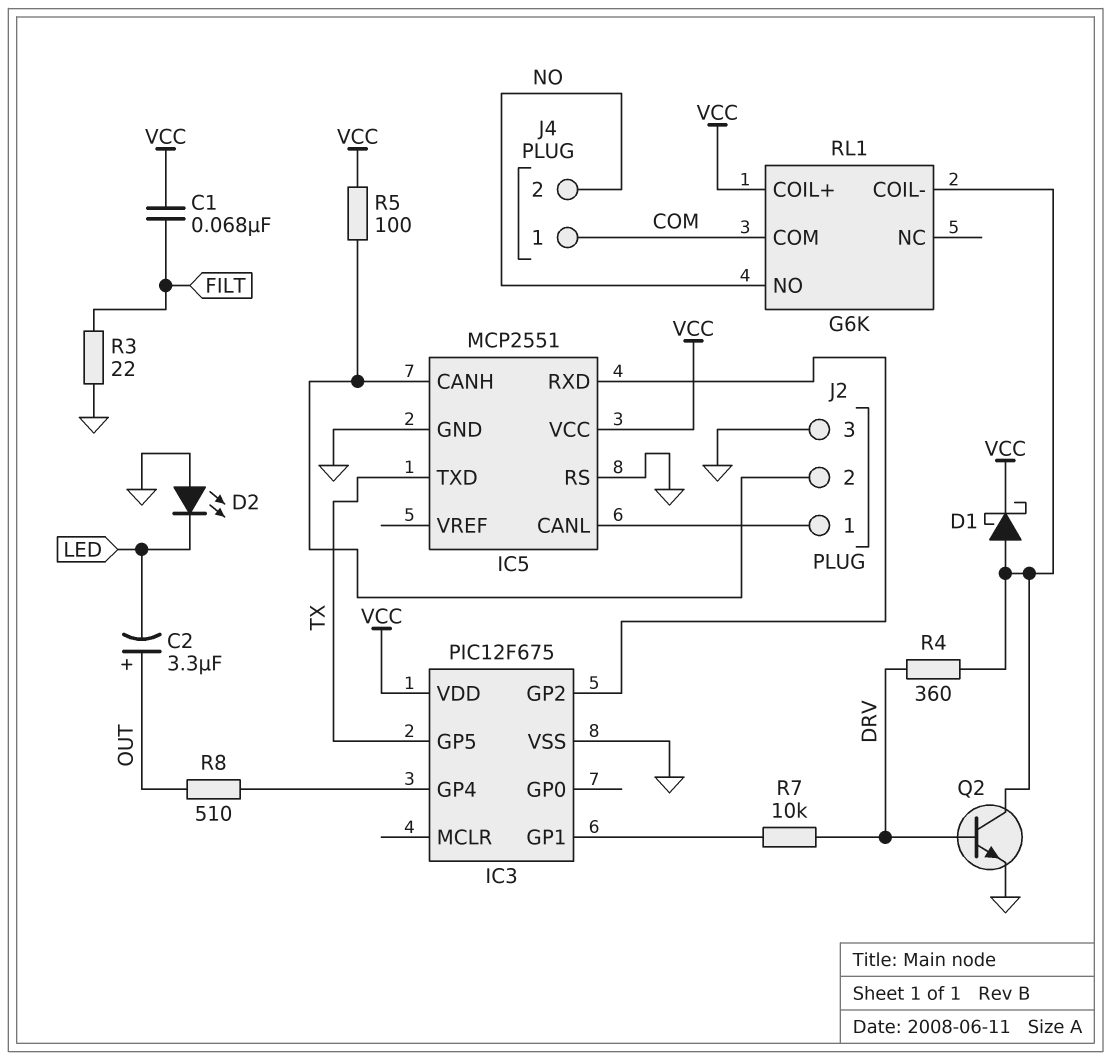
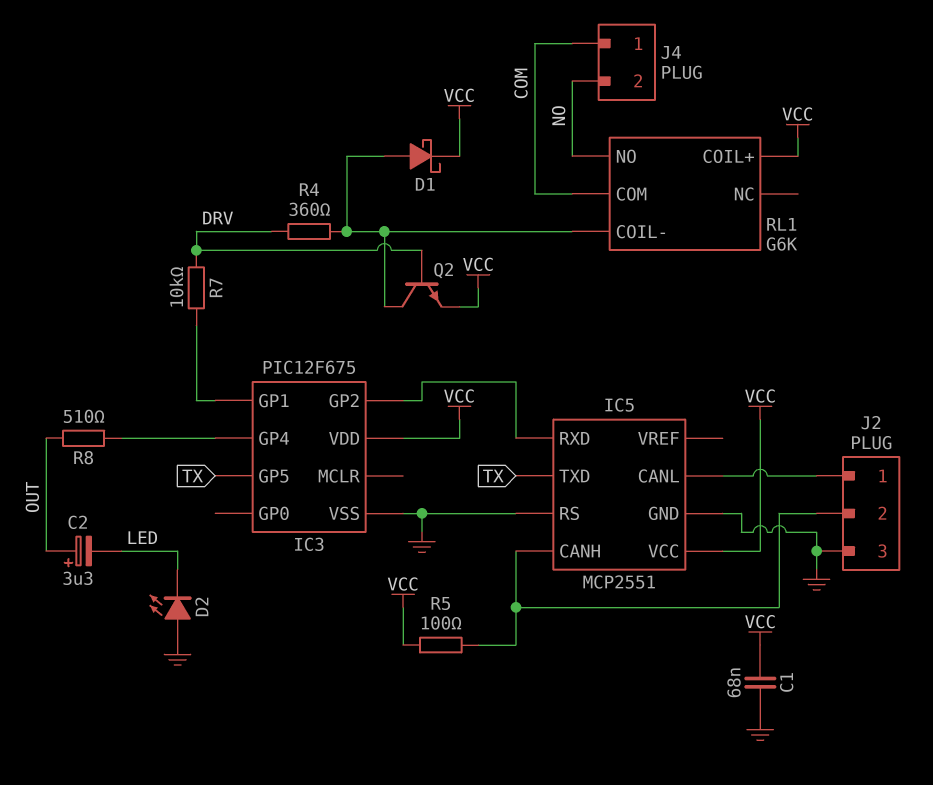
C1: 68nF (FILT, VCC) -> 68nF (GND, VCC)
Q2: NPN (B DRV, C RL1/COIL-, E GND) -> NPN (B DRV, C RL1/COIL-, E VCC)
R3: 22 (FILT, GND) -> none

